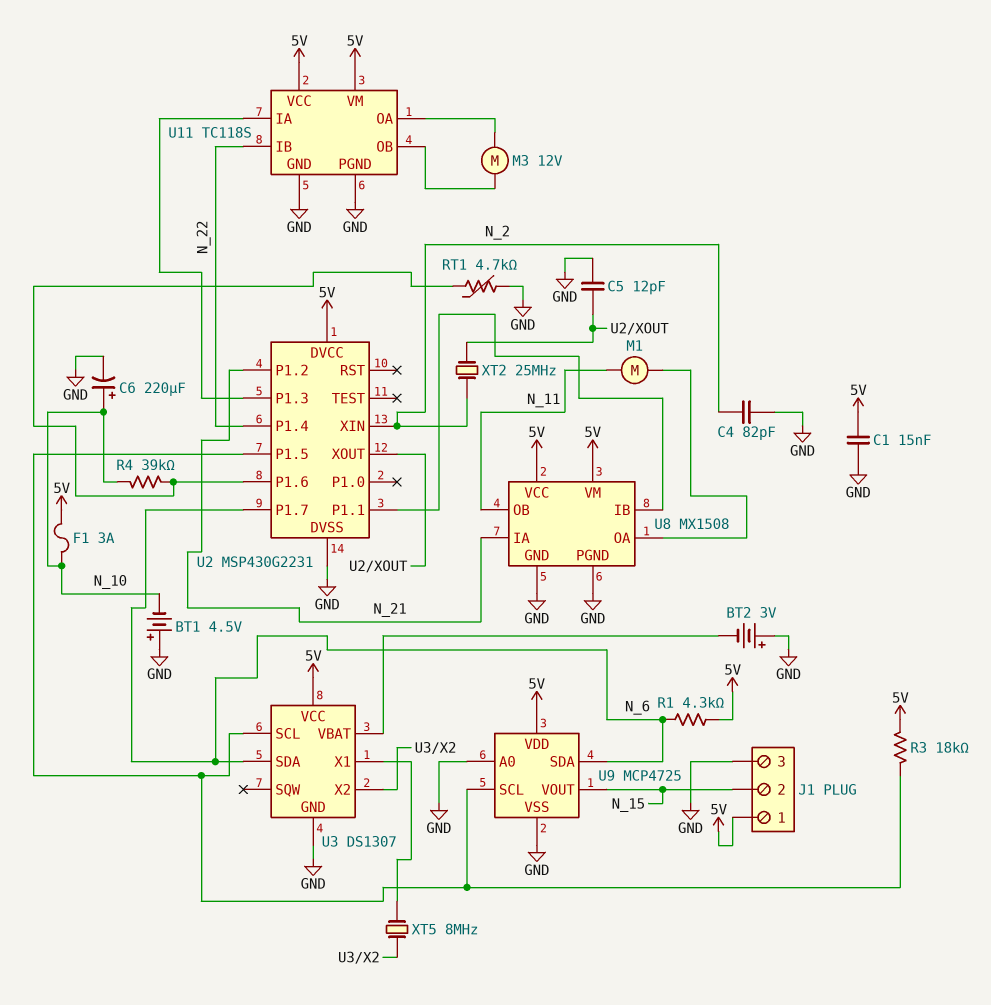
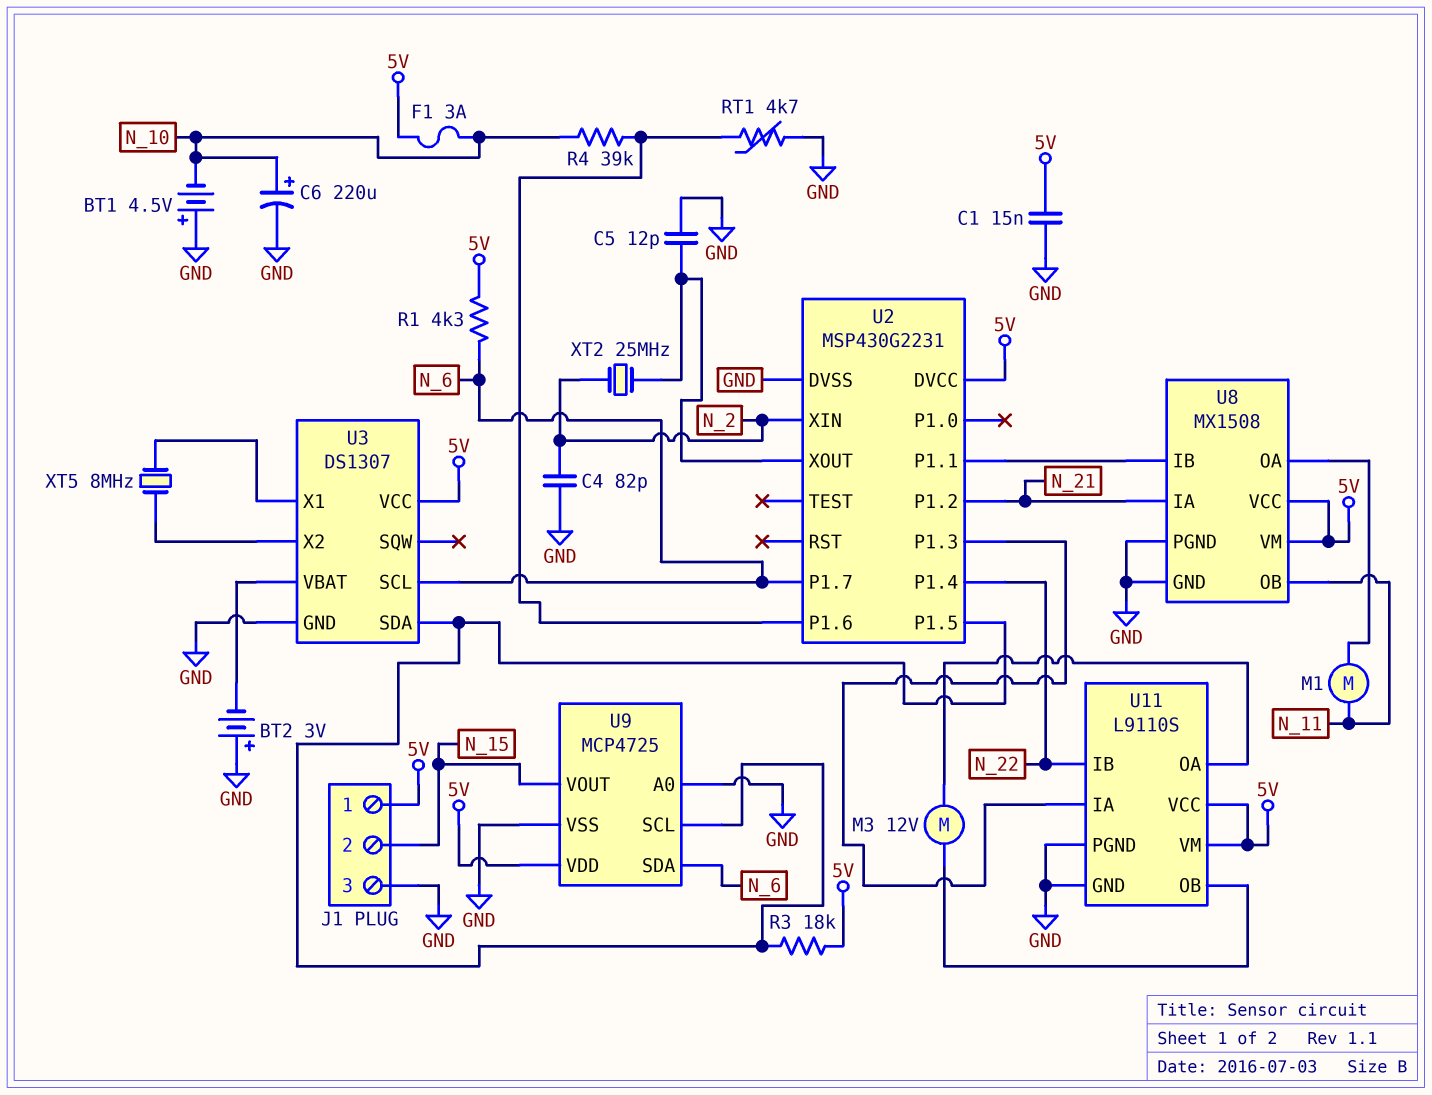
U3 pin SCL: U2/P1.5 -> N_6
U3 pin SDA: N_6 -> U2/P1.5
U11: TC118S -> L9110S

